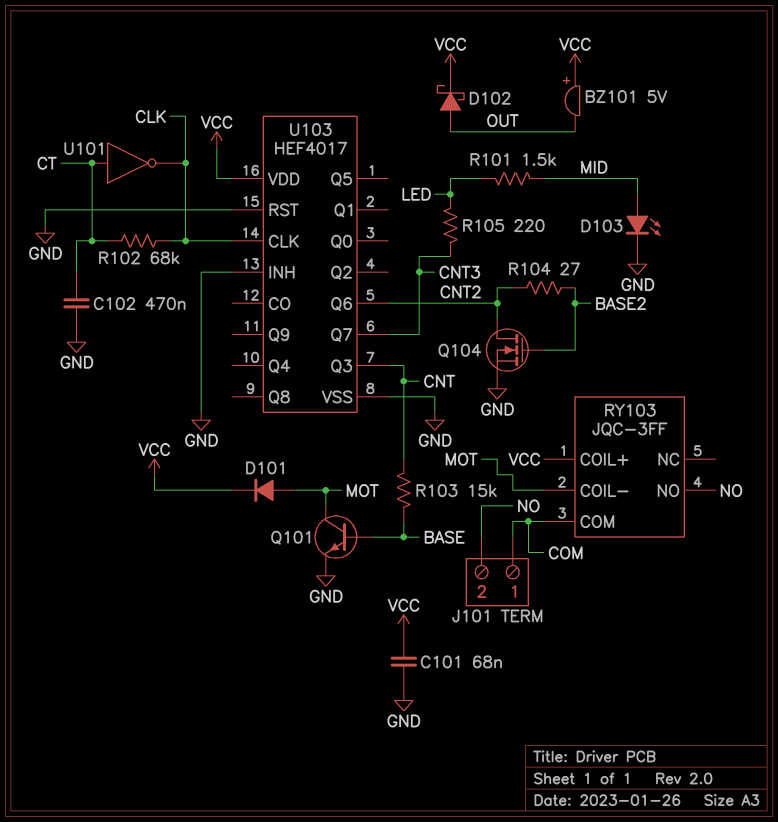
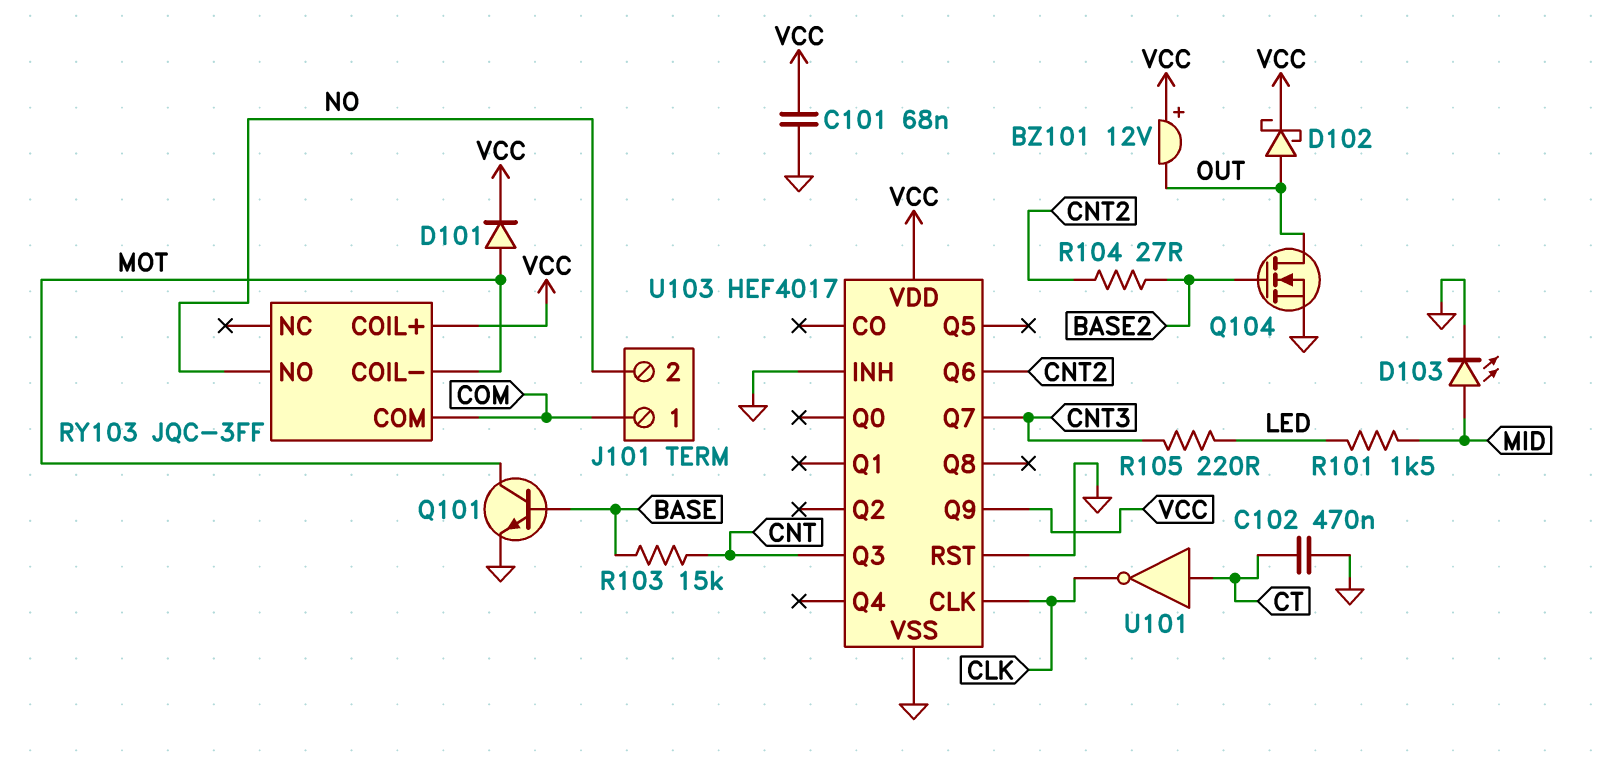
BZ101: buzzer 5V (plus VCC, minus OUT) -> buzzer 12V (plus VCC, minus OUT)
Q104: NMOS (G BASE2, D CNT2, S GND) -> NMOS (G BASE2, D OUT, S GND)
R102: 68k (CLK, CT) -> none
U103 pin Q9: none -> VCC

